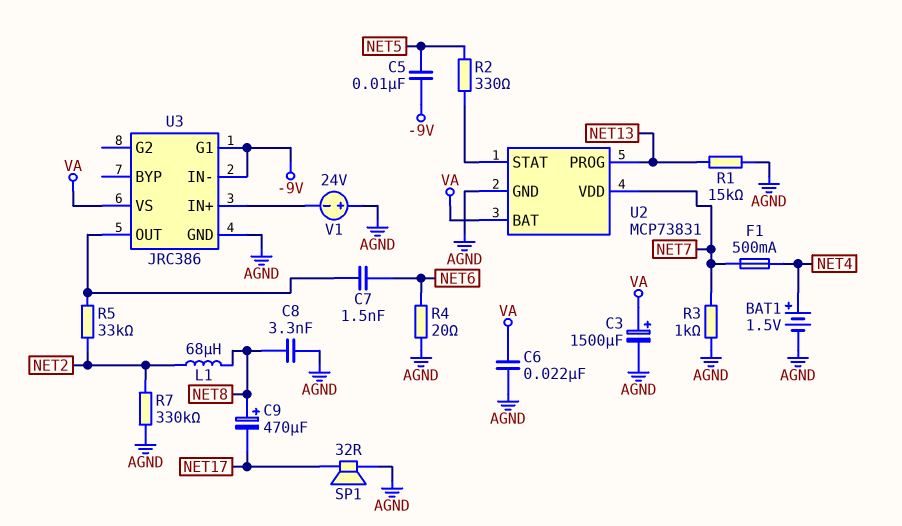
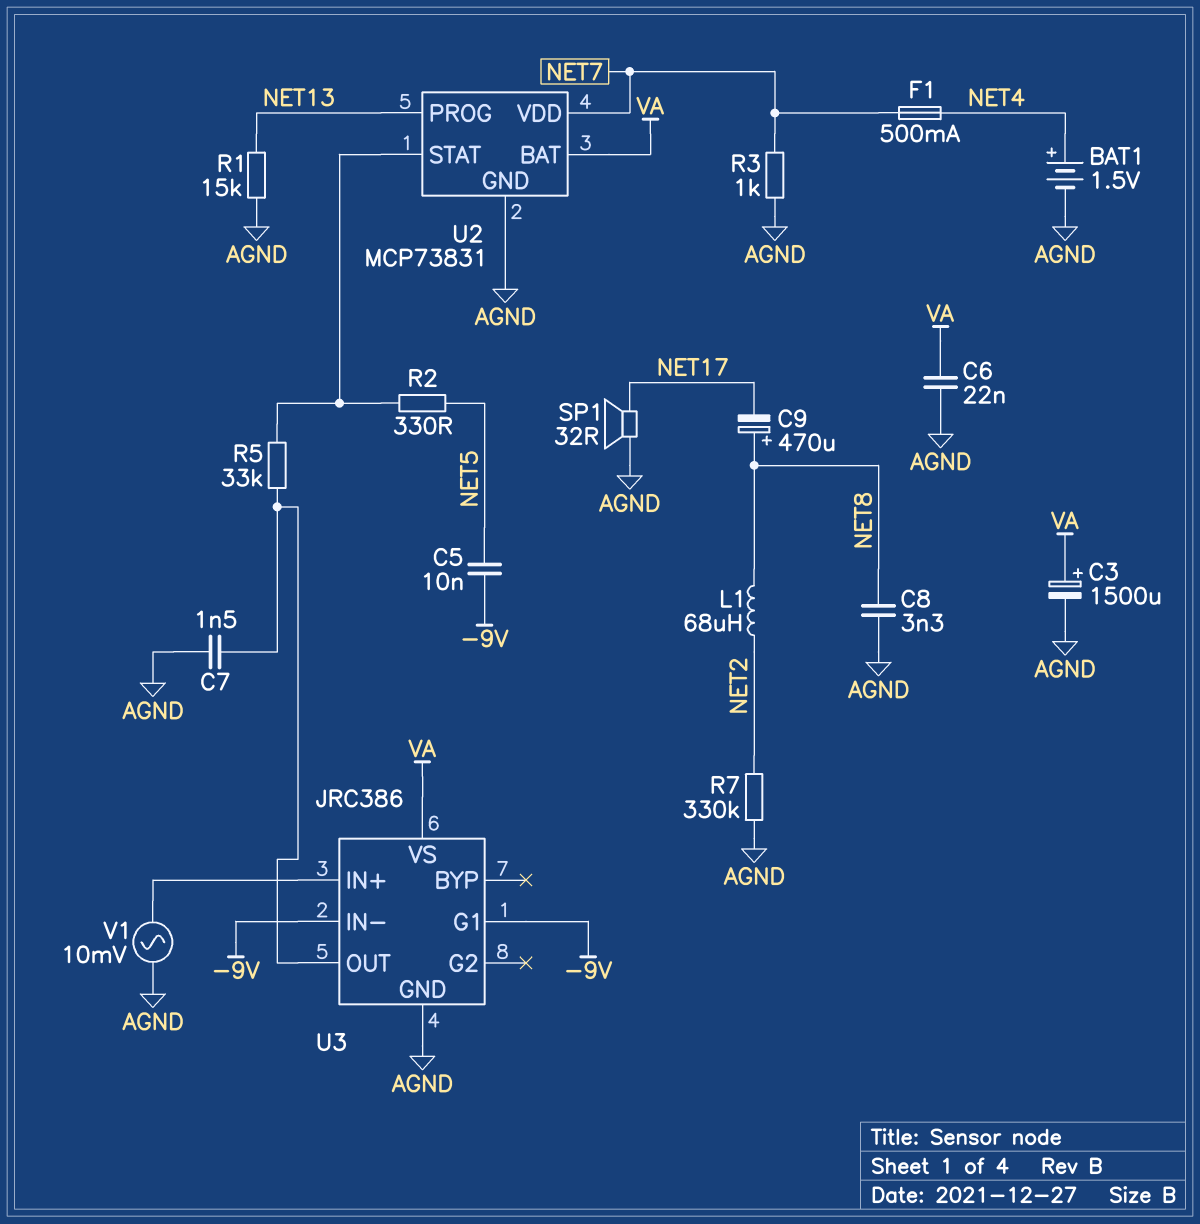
C7: 1.5nF (NET6, U3/OUT) -> 1.5nF (AGND, U3/OUT)
R4: 20 (AGND, NET6) -> none
R5: 33k (NET2, U3/OUT) -> 33k (U2/STAT, U3/OUT)
V1: 24V (plus AGND, minus U3/IN+) -> AC 10mV (AGND, U3/IN+)

